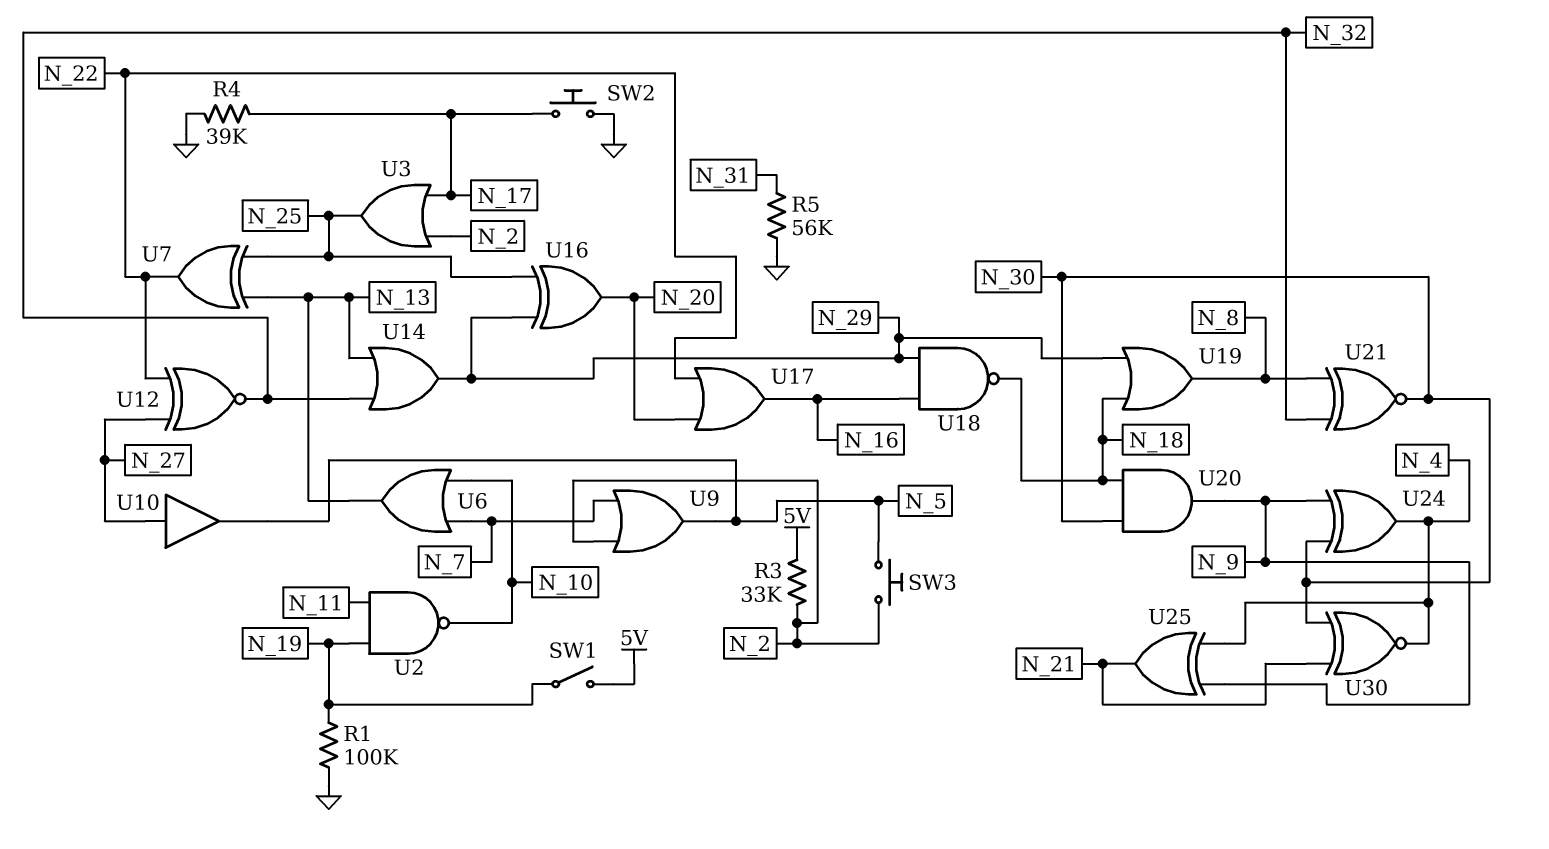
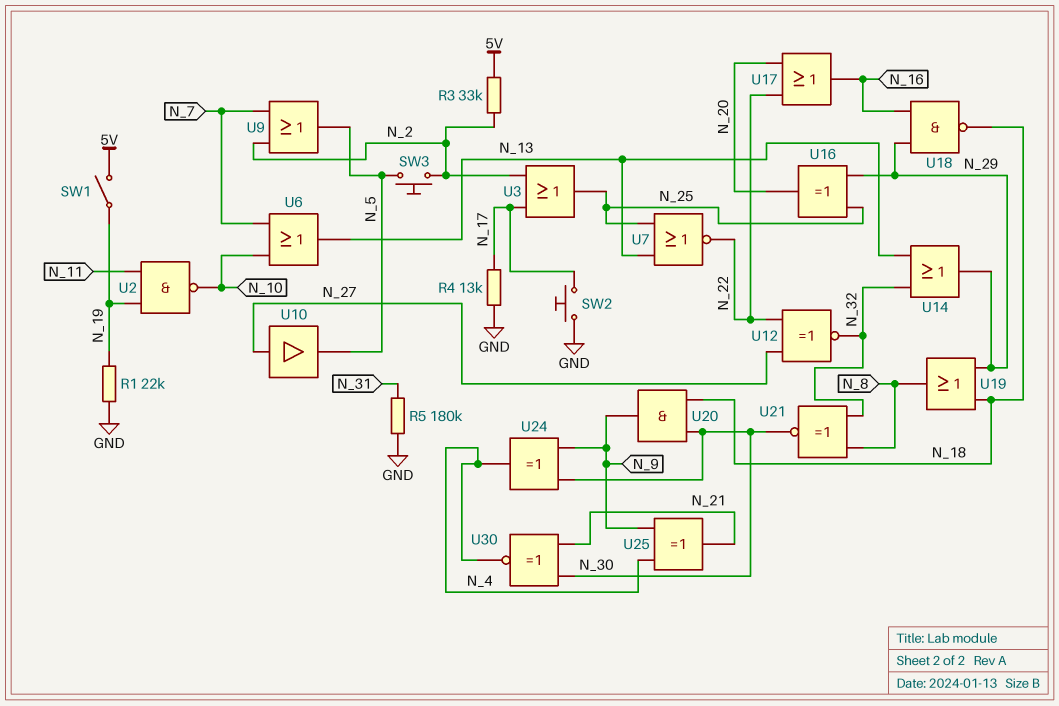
R1: 100k (GND, N_19) -> 22k (GND, N_19)
R4: 39k (GND, N_17) -> 13k (GND, N_17)
R5: 56k (GND, N_31) -> 180k (GND, N_31)
U7: XOR (in N_13, in N_25, out N_22) -> NOR (in N_13, in N_25, out N_22)

